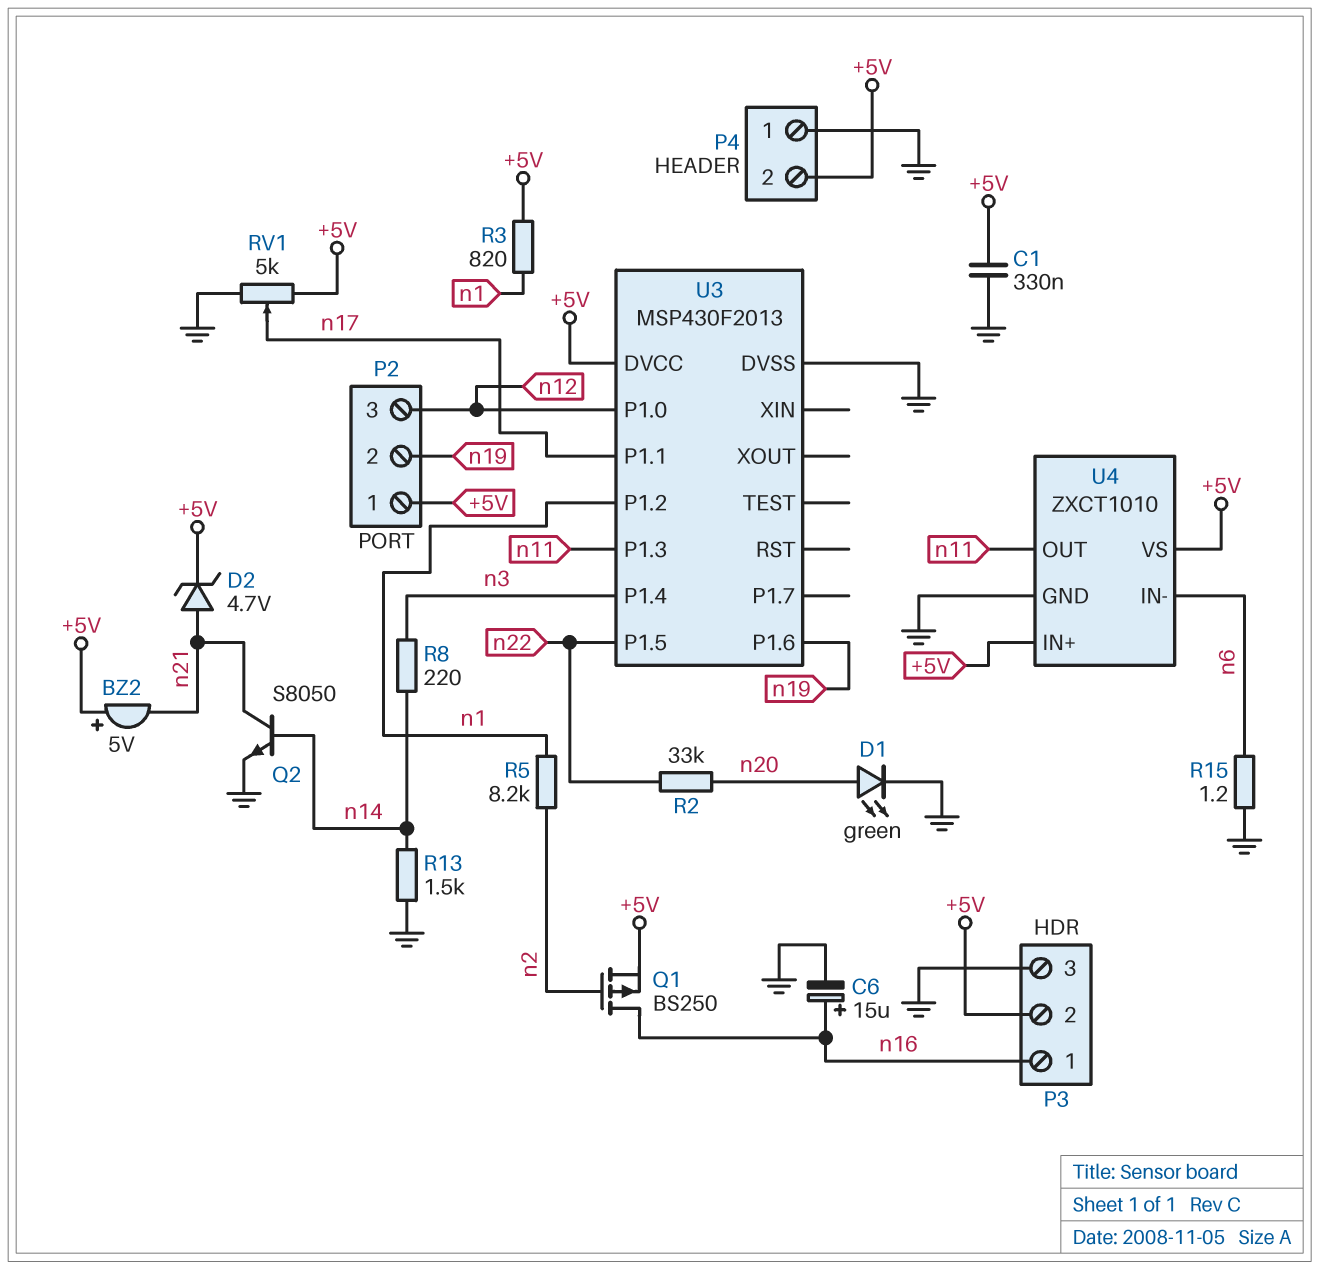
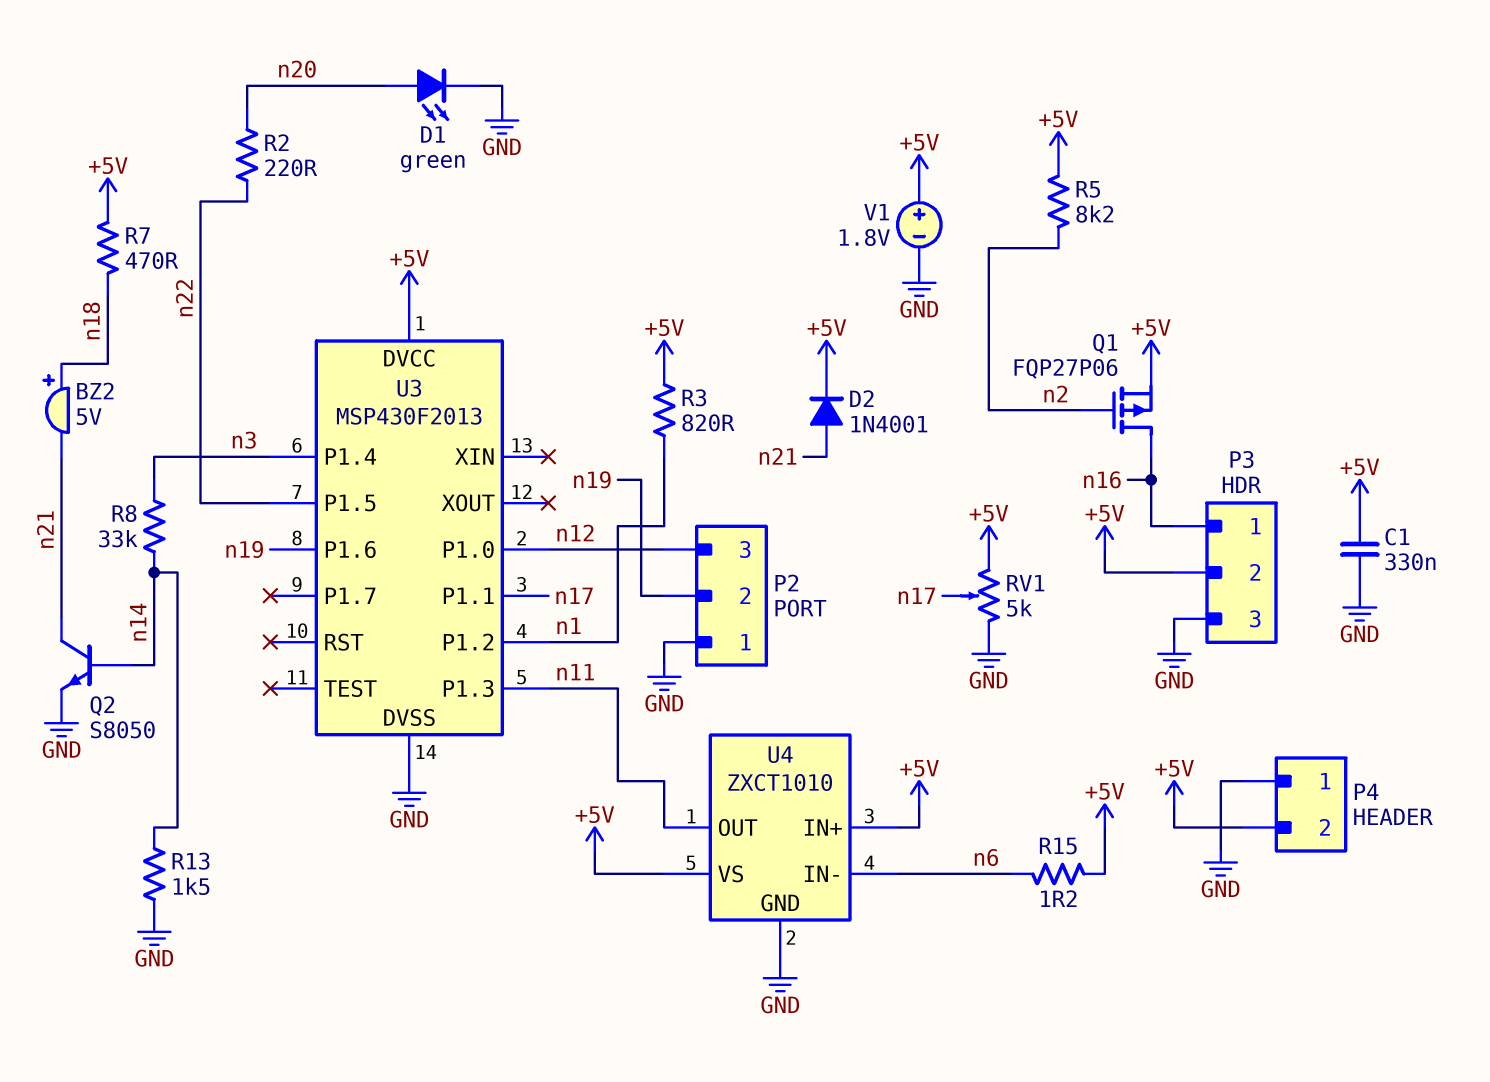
BZ2: buzzer 5V (plus +5V, minus n21) -> buzzer 5V (plus n18, minus n21)
C6: 15uF (plus n16, minus GND) -> none
D2: zener 4.7V (A n21, K +5V) -> diode 1N4001 (A n21, K +5V)
P2 pin 1: +5V -> GND
Q1: PMOS BS250 (G n2, D n16, S +5V) -> PMOS FQP27P06 (G n2, D n16, S +5V)
R2: 33k (n20, n22) -> 220 (n20, n22)
R5: 8.2k (n1, n2) -> 8.2k (+5V, n2)
R7: none -> 470 (+5V, n18)
R8: 220 (n3, n14) -> 33k (n3, n14)
R15: 1.2 (GND, n6) -> 1.2 (+5V, n6)
V1: none -> 1.8V (plus +5V, minus GND)

